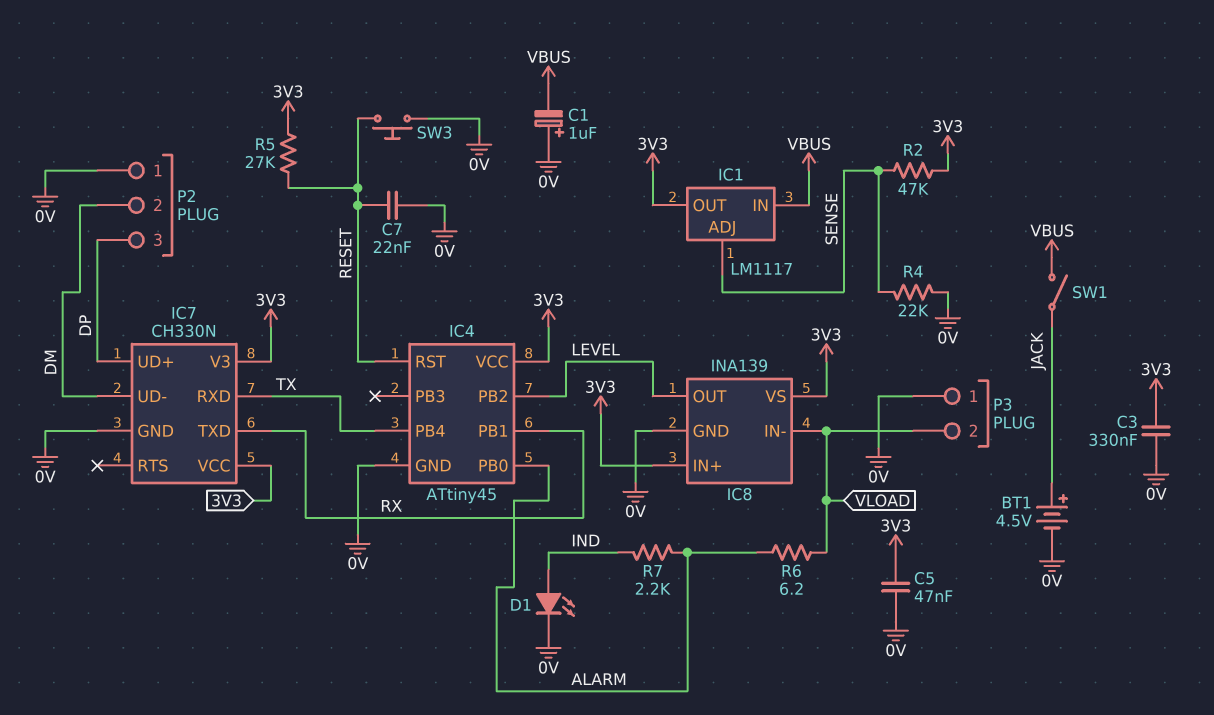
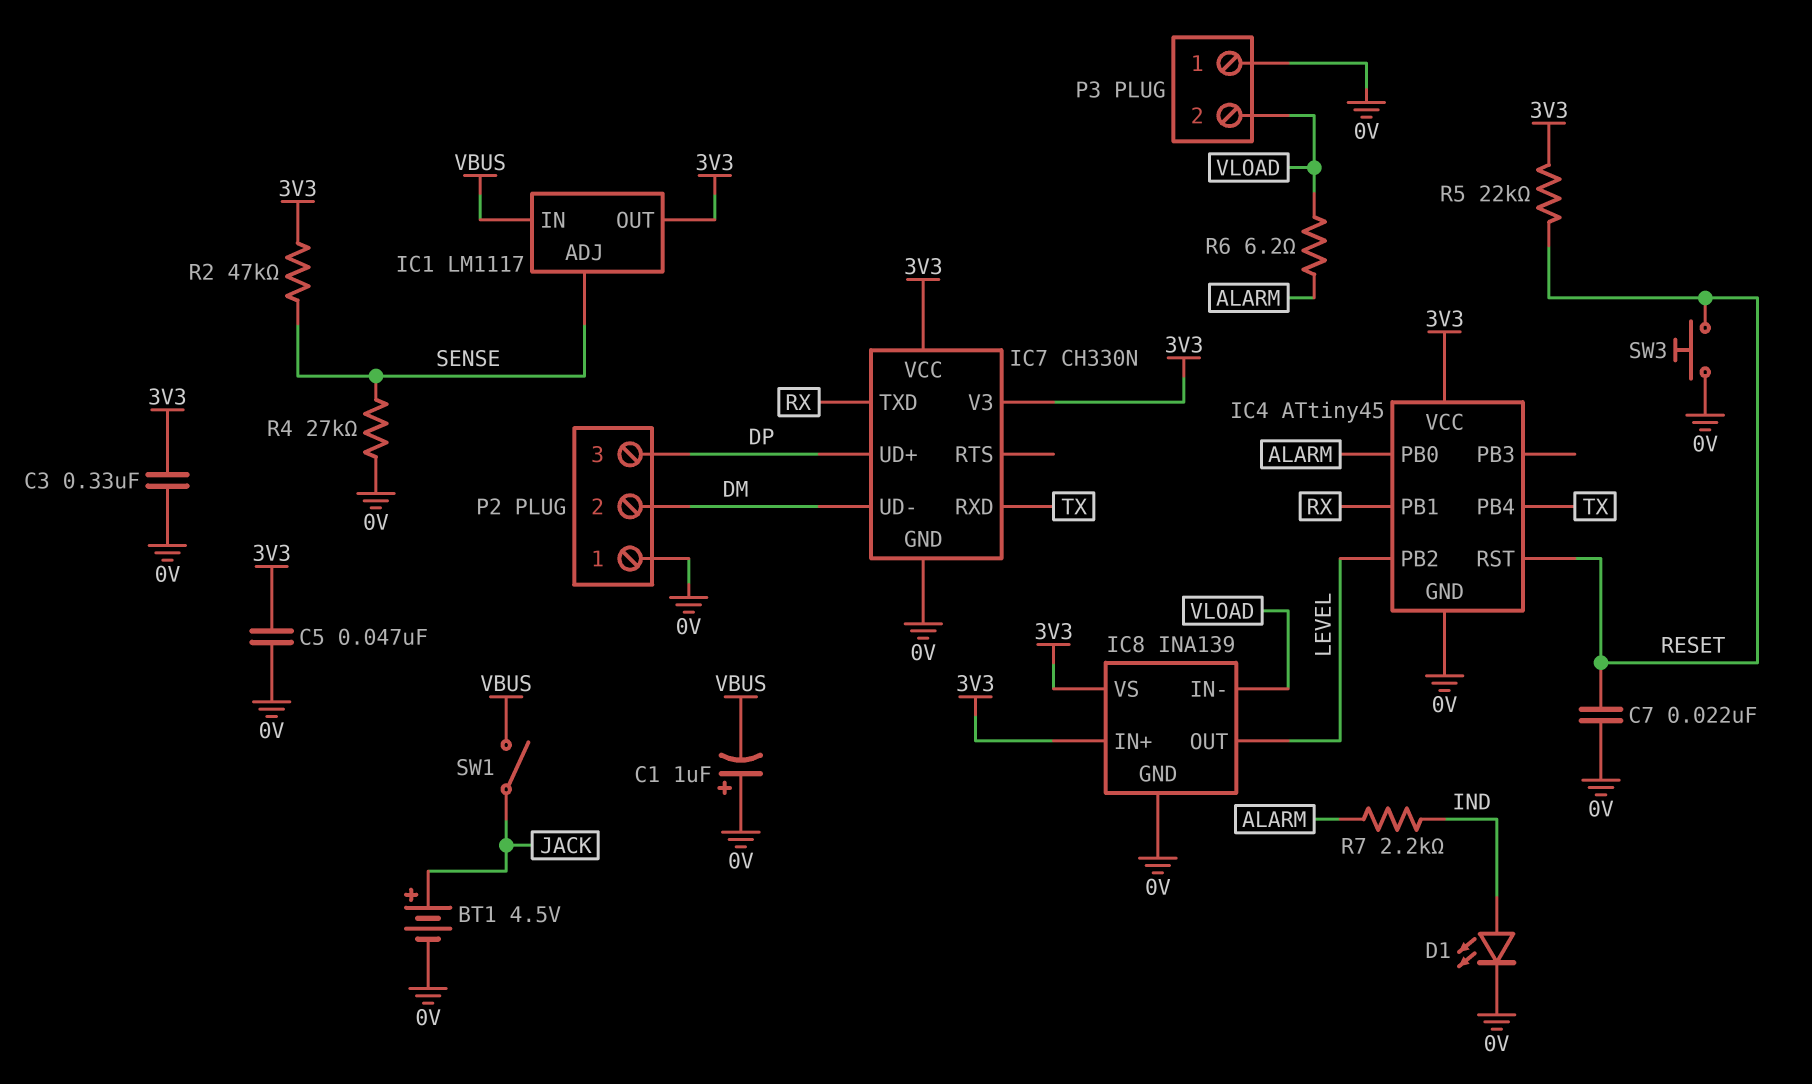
R4: 22k (0V, SENSE) -> 27k (0V, SENSE)
R5: 27k (3V3, RESET) -> 22k (3V3, RESET)

